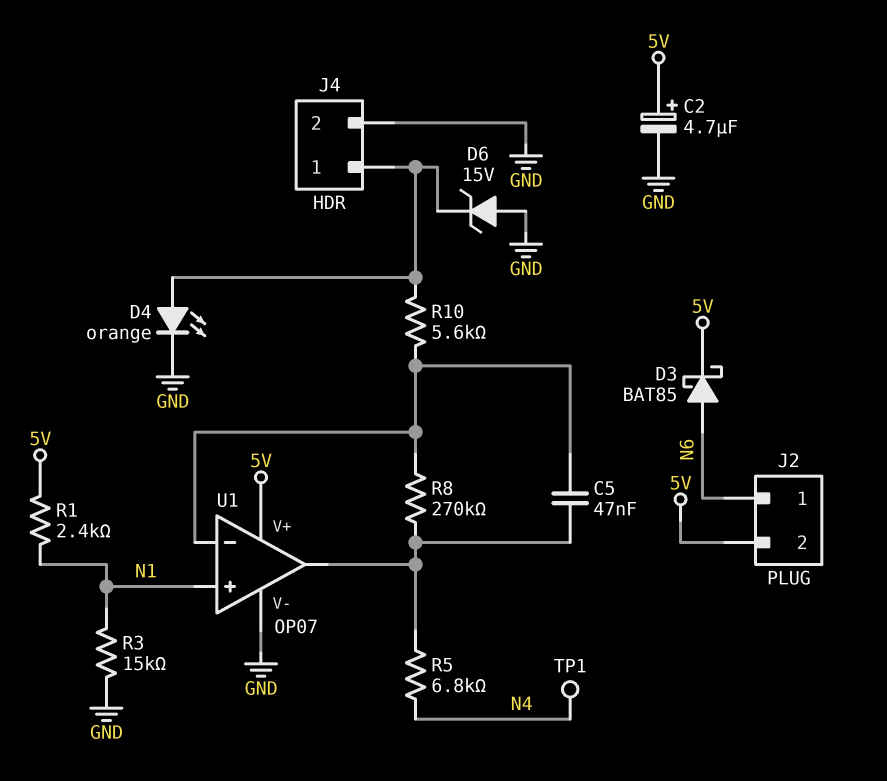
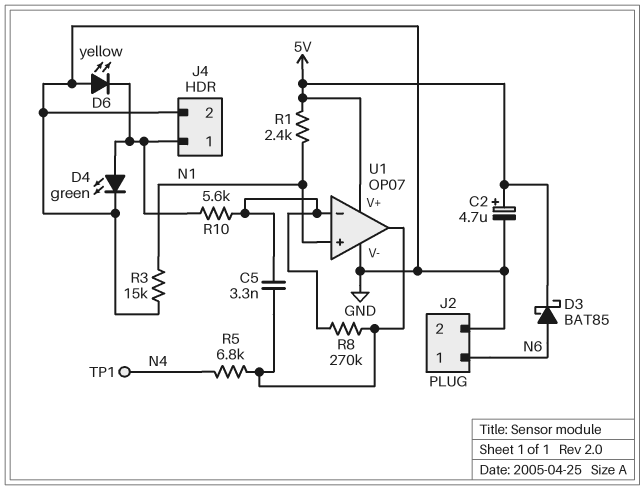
C5: 47nF (U1/in-, U1/out) -> 3.3nF (U1/in-, U1/out)
D4: LED orange (A J4/1, K GND) -> LED green (A J4/1, K GND)
D6: zener 15V (A GND, K J4/1) -> LED yellow (A GND, K J4/1)
J2 pin 2: 5V -> GND

